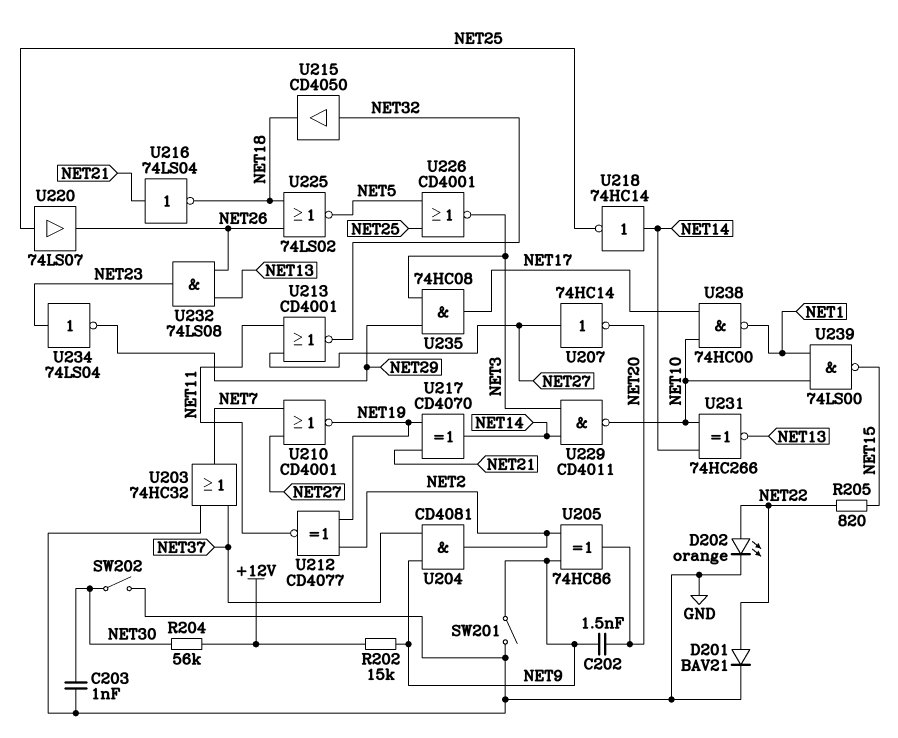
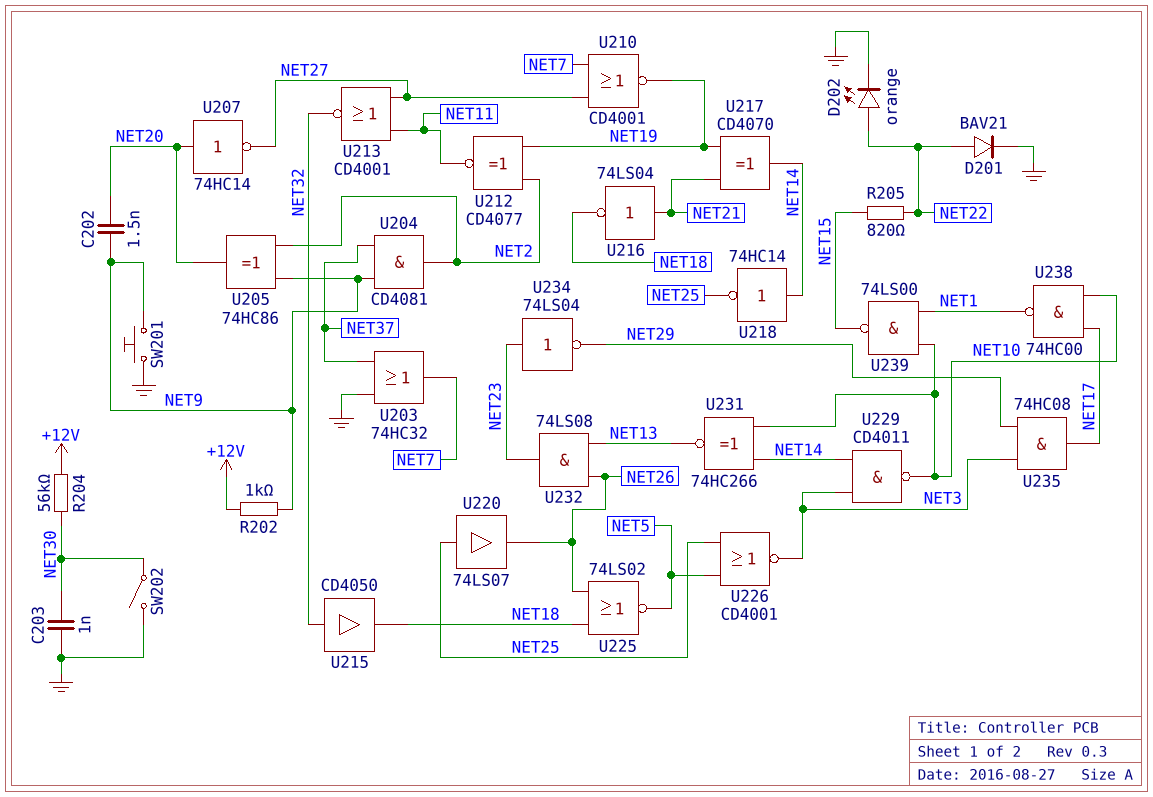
R202: 15k (+12V, NET9) -> 1k (+12V, NET9)
SW201: switch (GND, NET9) -> button (GND, NET9)
U207: NOT 74HC14 (in NET27, out NET20) -> NOT 74HC14 (in NET20, out NET27)

